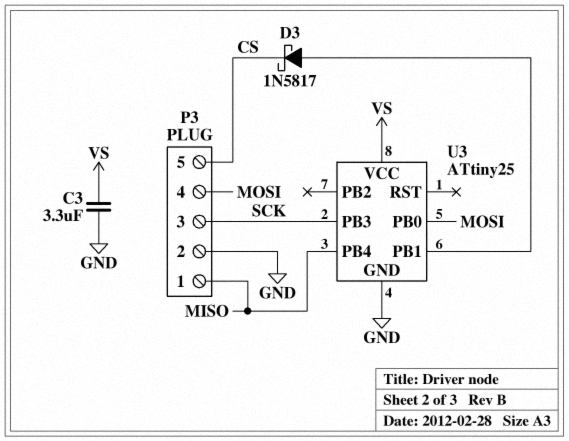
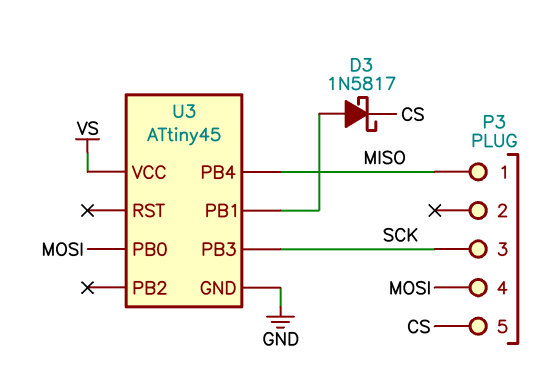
C3: 3.3uF (GND, VS) -> none
P3 pin 2: GND -> none
U3: ATtiny25 -> ATtiny45

